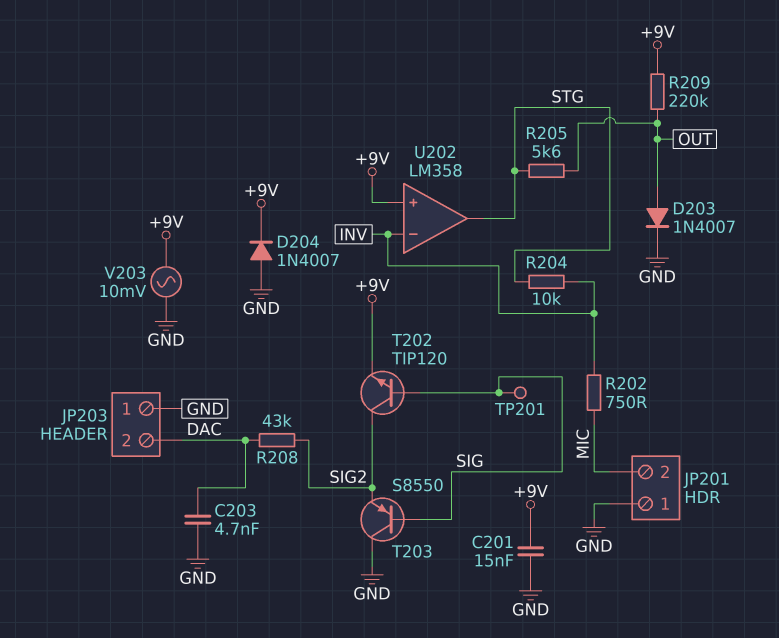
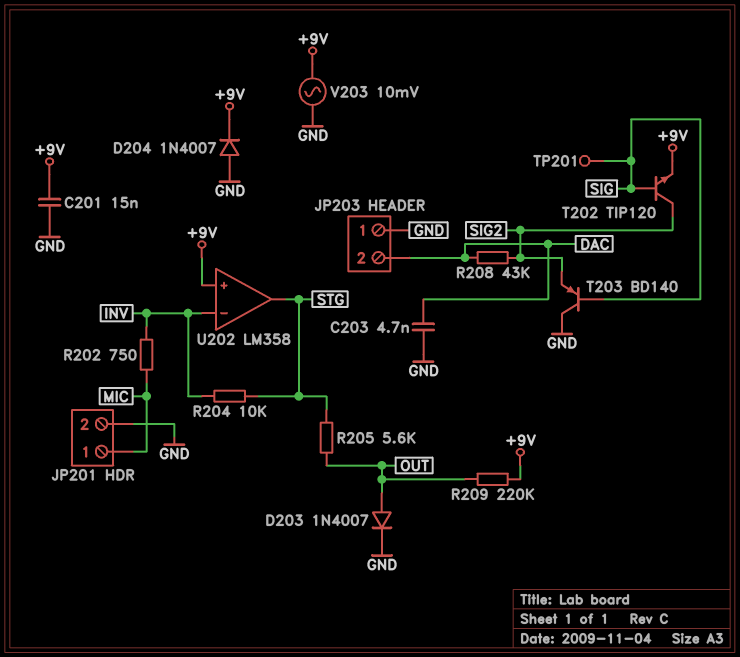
JP201 pin 1: GND -> MIC
JP201 pin 2: MIC -> GND
T203: PNP S8550 (B SIG, C GND, E SIG2) -> PNP BD140 (B SIG, C GND, E SIG2)

